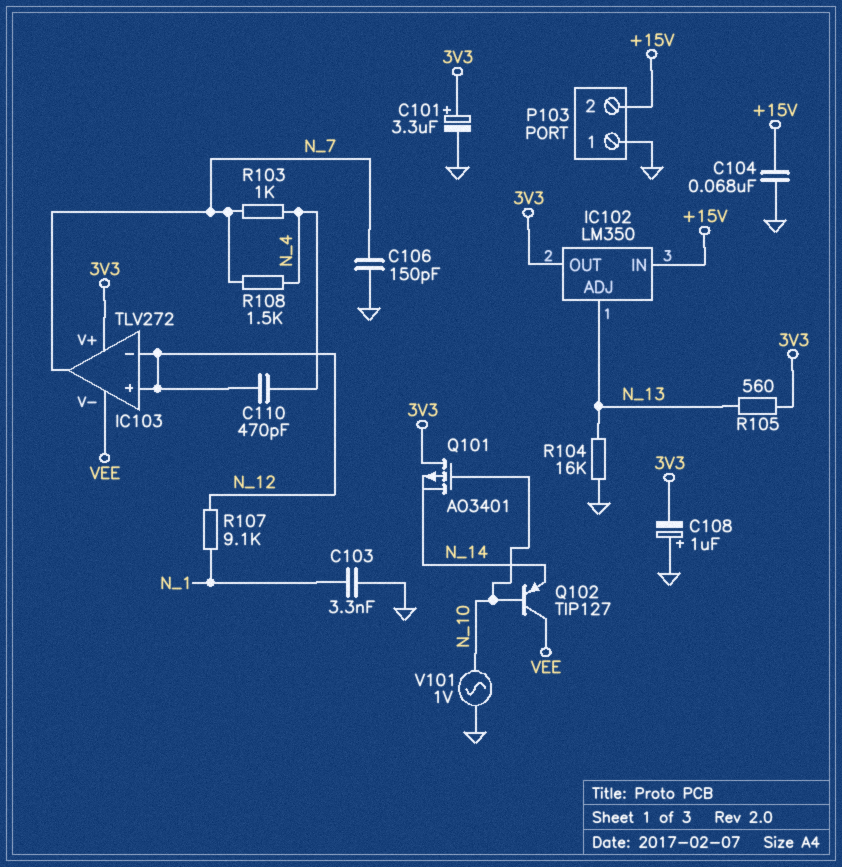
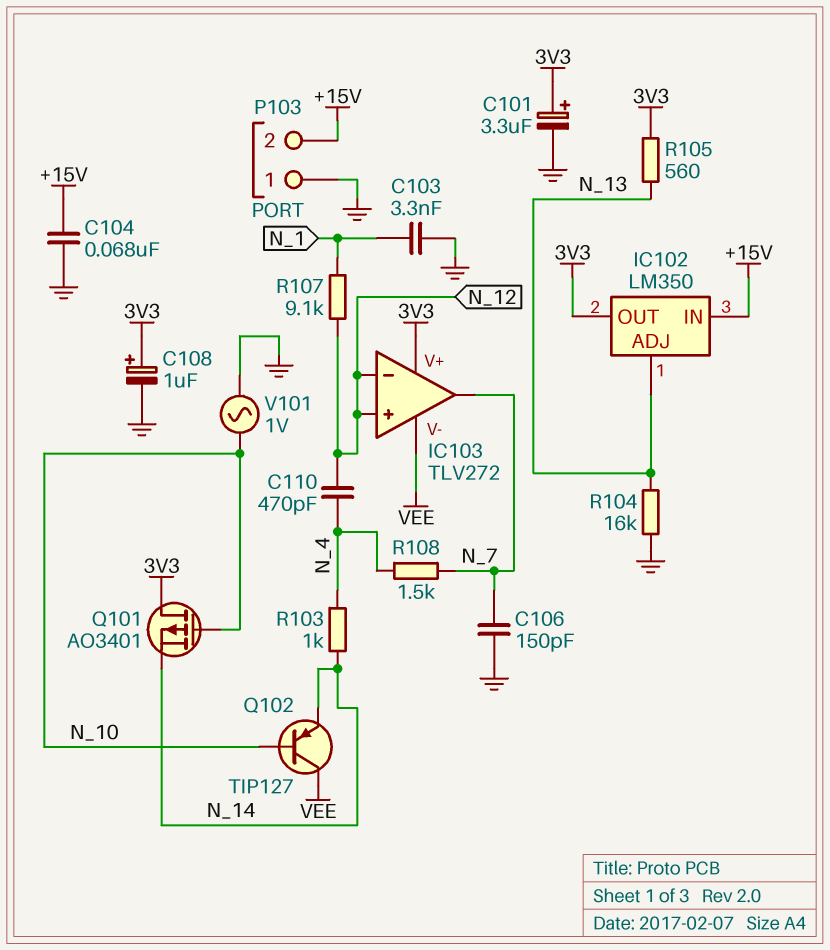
C108: 1uF (plus GND, minus 3V3) -> 1uF (plus 3V3, minus GND)
R103: 1k (N_4, N_7) -> 1k (N_4, N_14)

